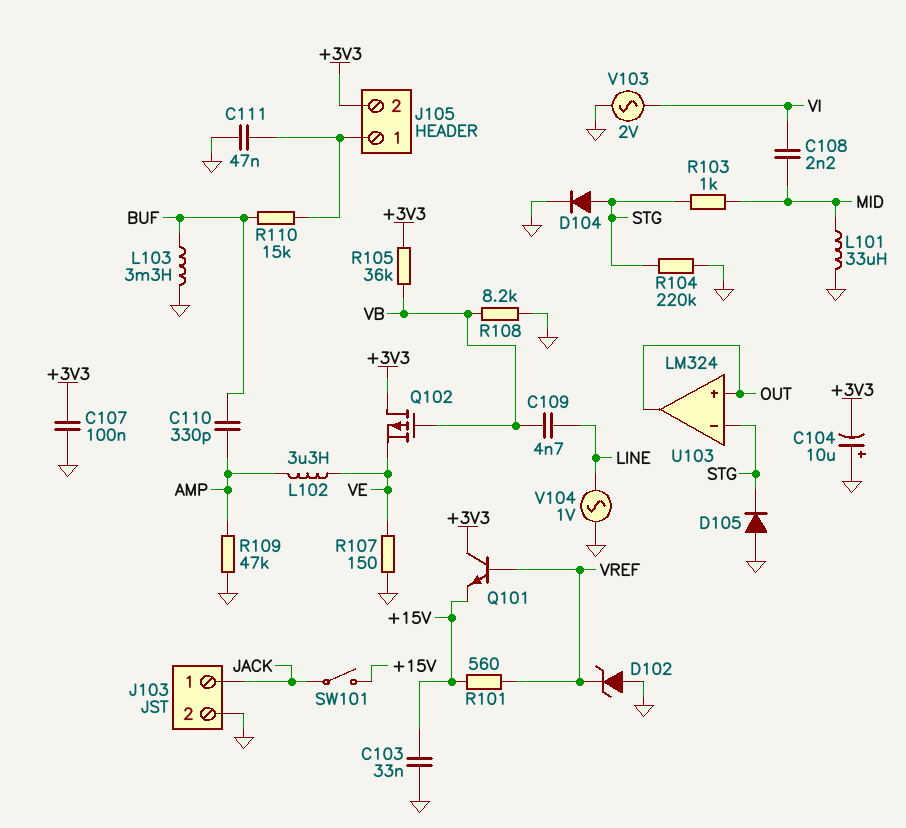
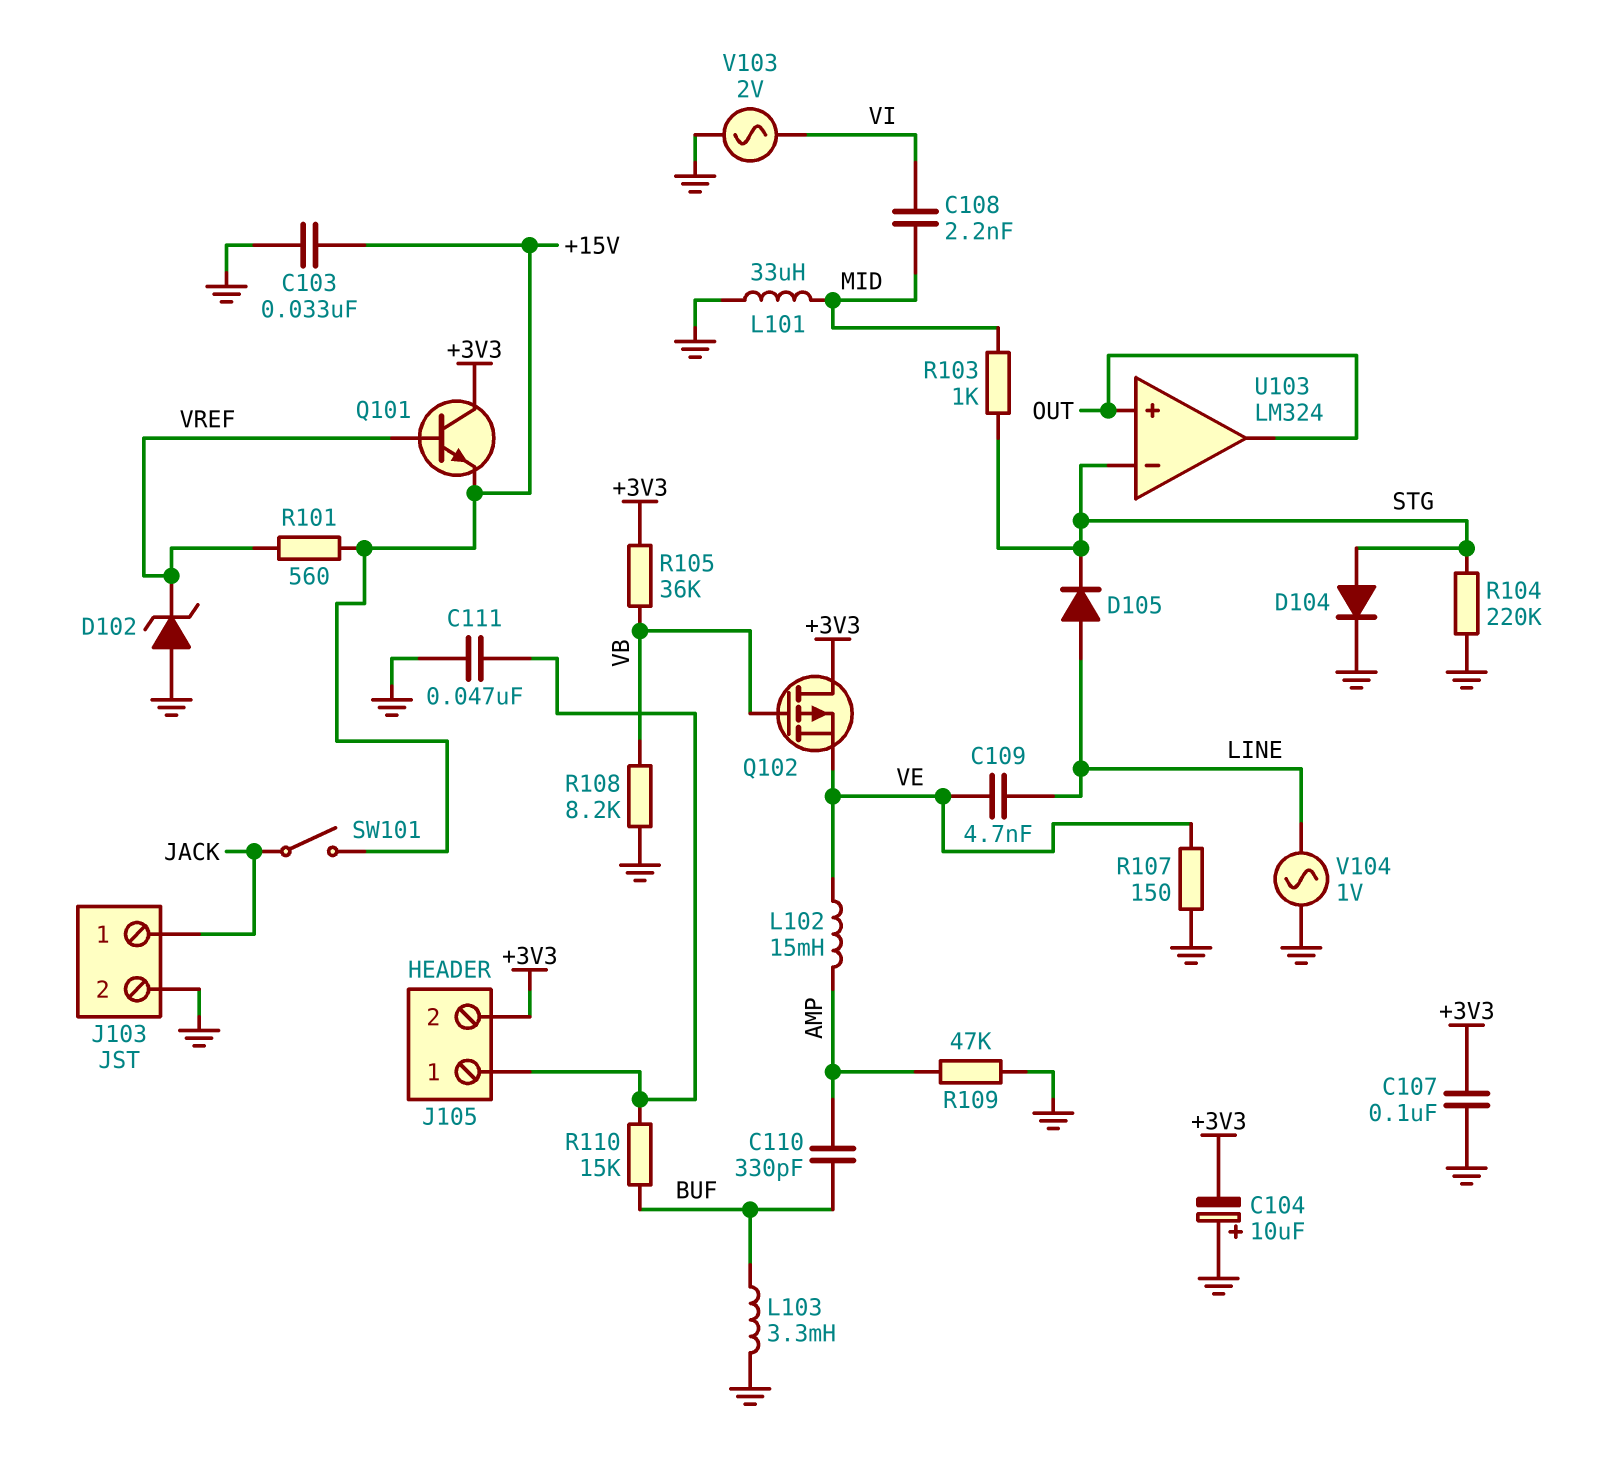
C109: 4.7nF (LINE, VB) -> 4.7nF (LINE, VE)
D105: diode (A GND, K STG) -> diode (A LINE, K STG)
L102: 3.3uH (AMP, VE) -> 15mH (AMP, VE)

